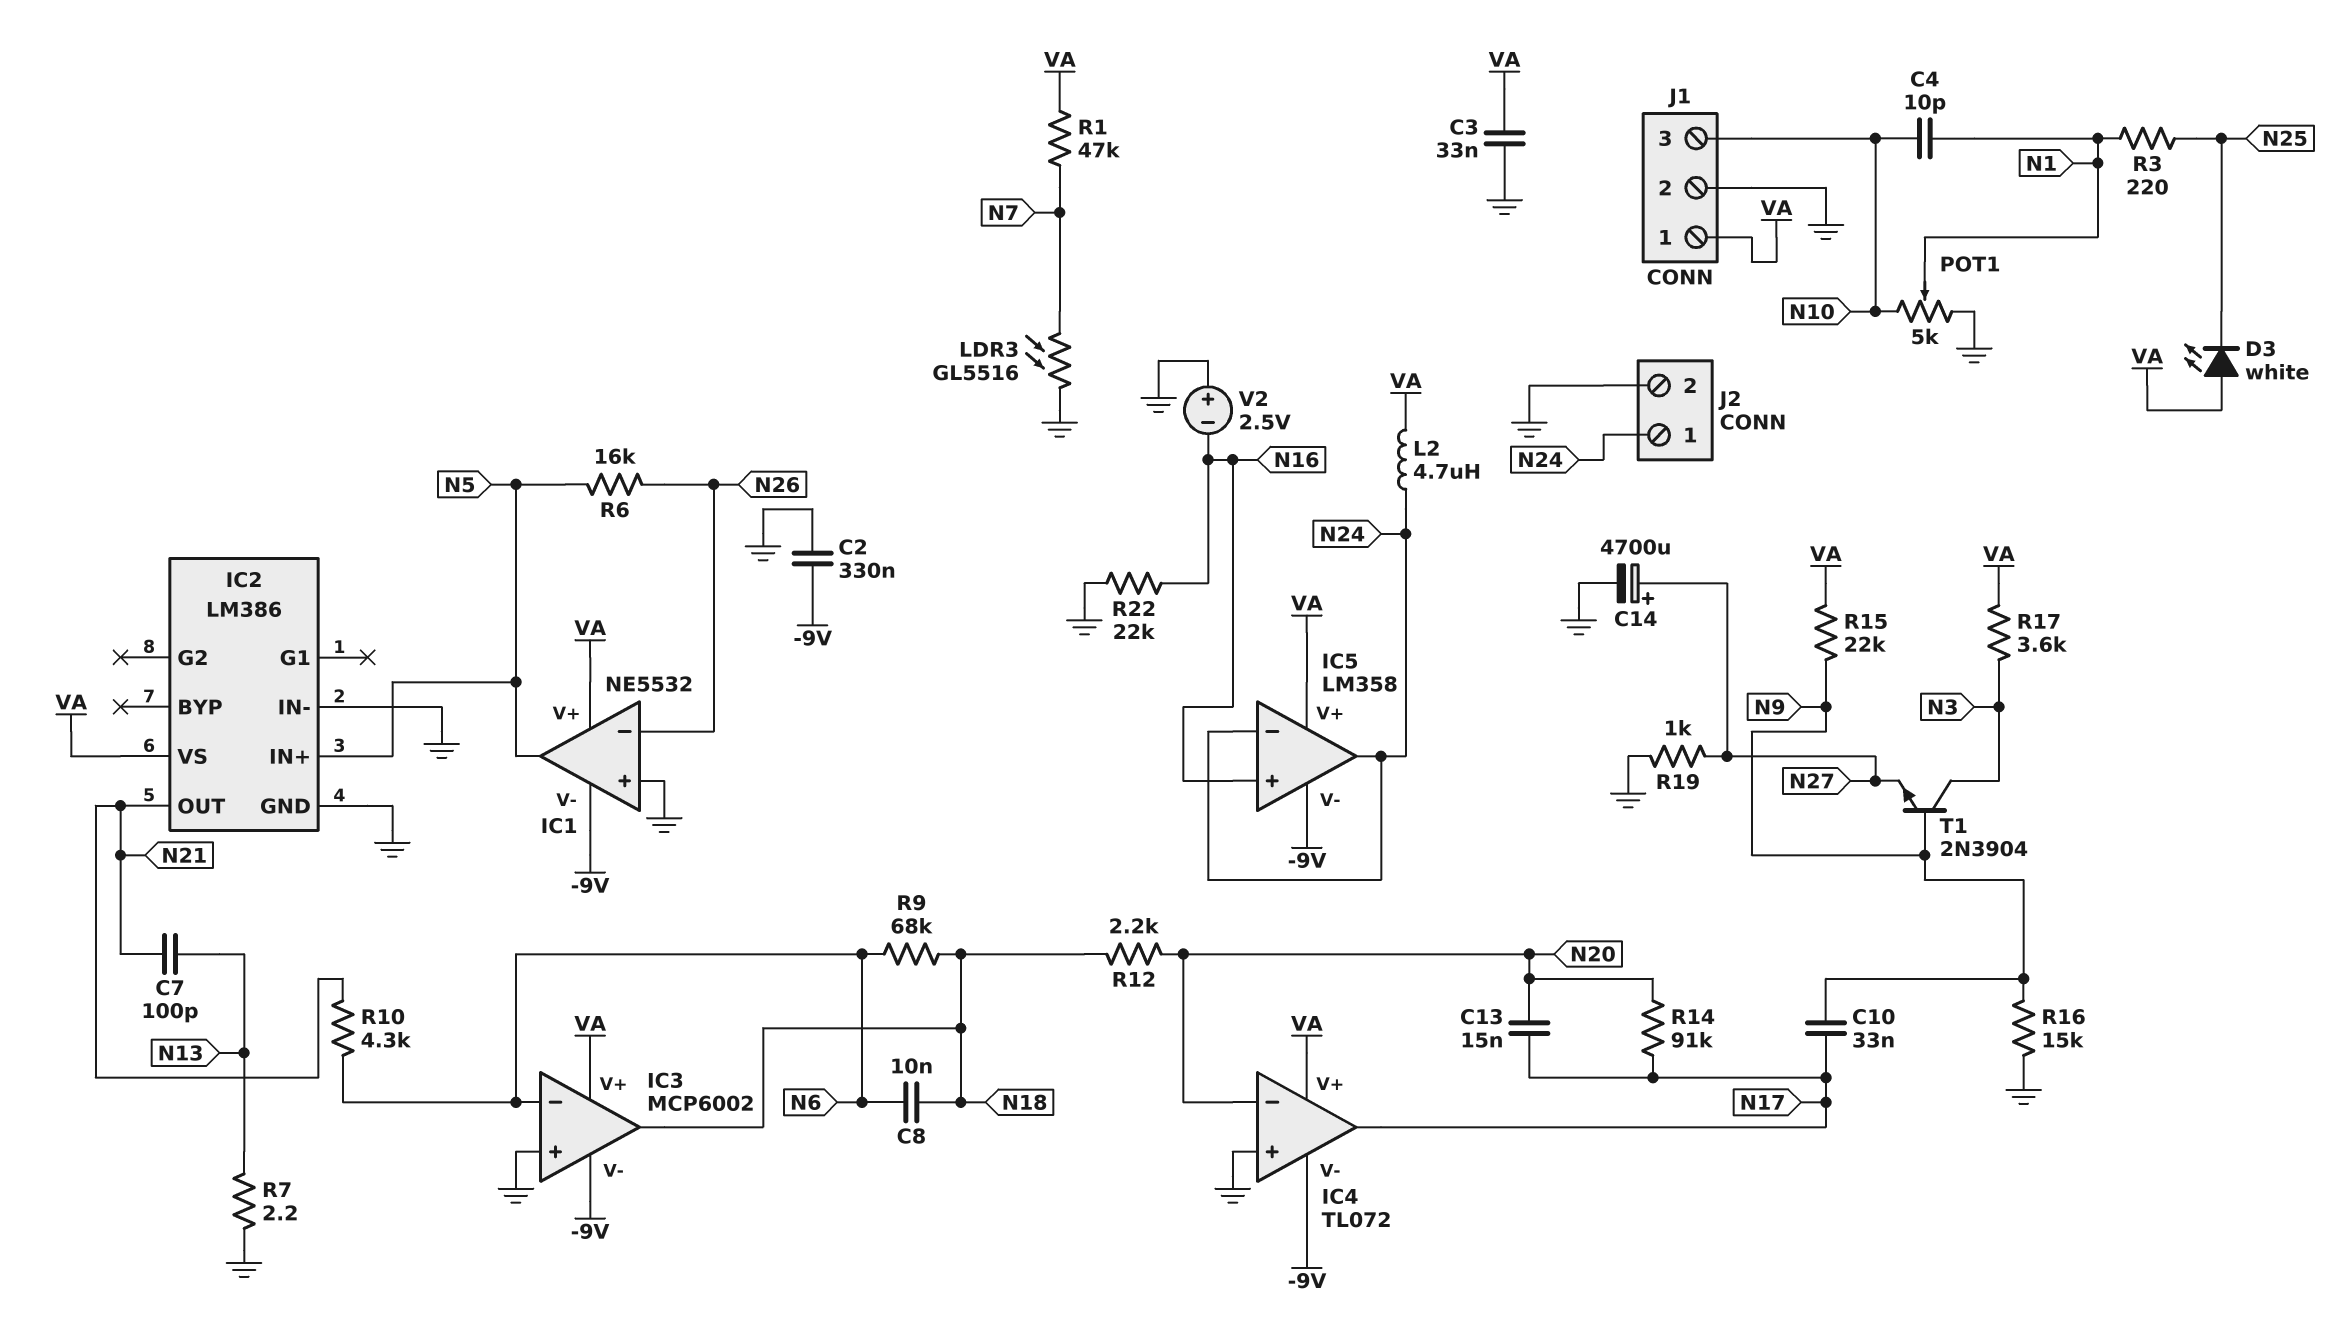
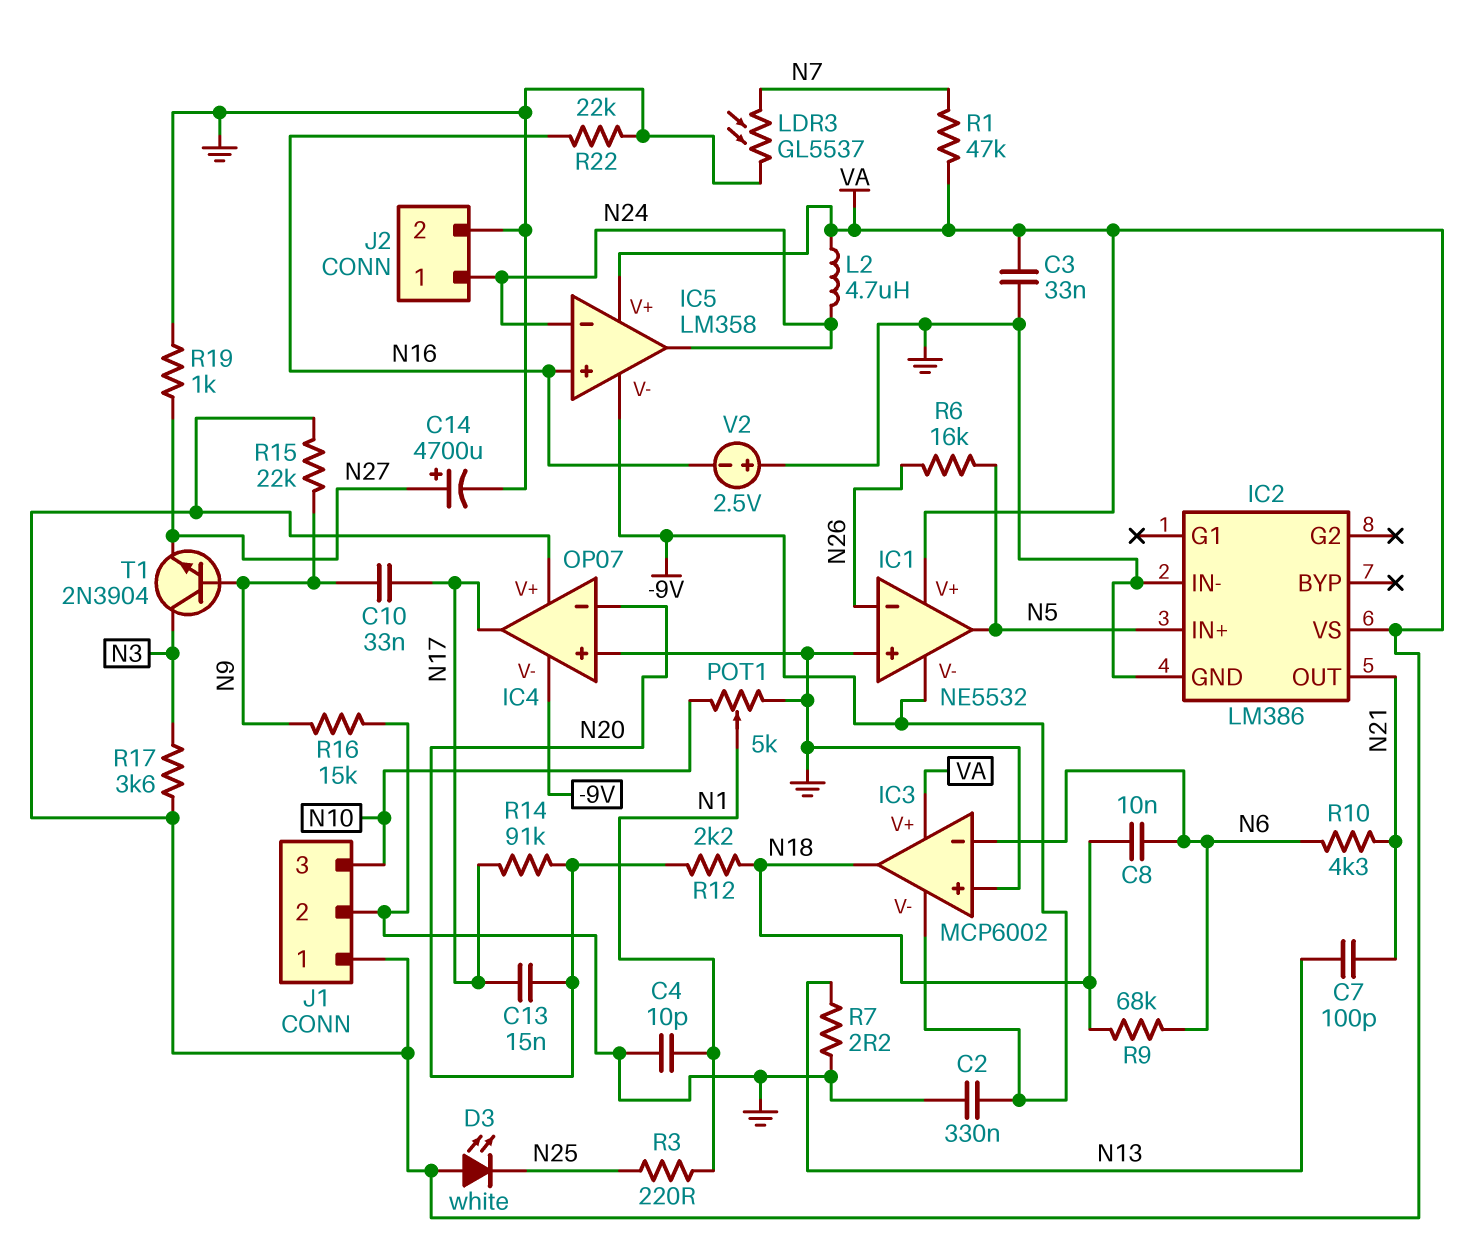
C4: 10pF (N1, N10) -> 10pF (GND, N1)
IC4: TL072 -> OP07
LDR3: GL5516 (GND, N7) -> GL5537 (GND, N7)

